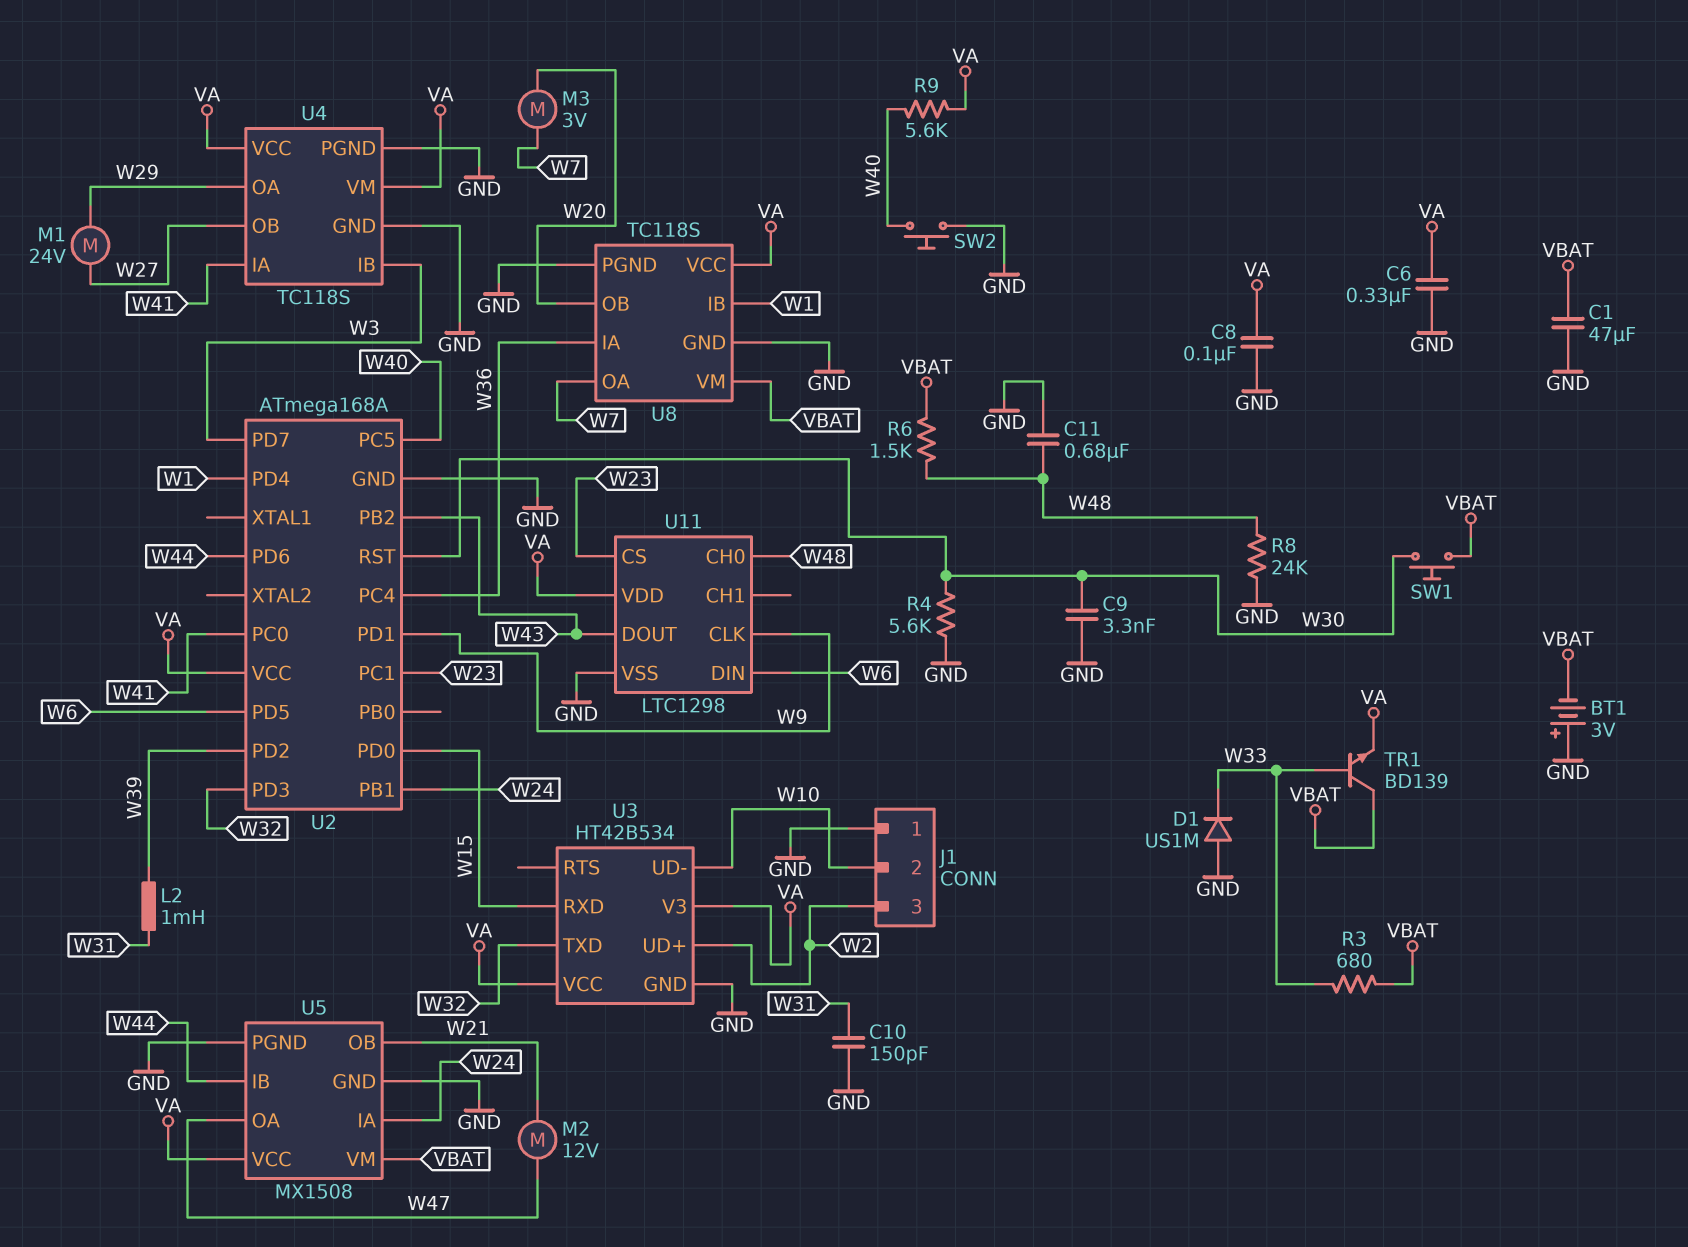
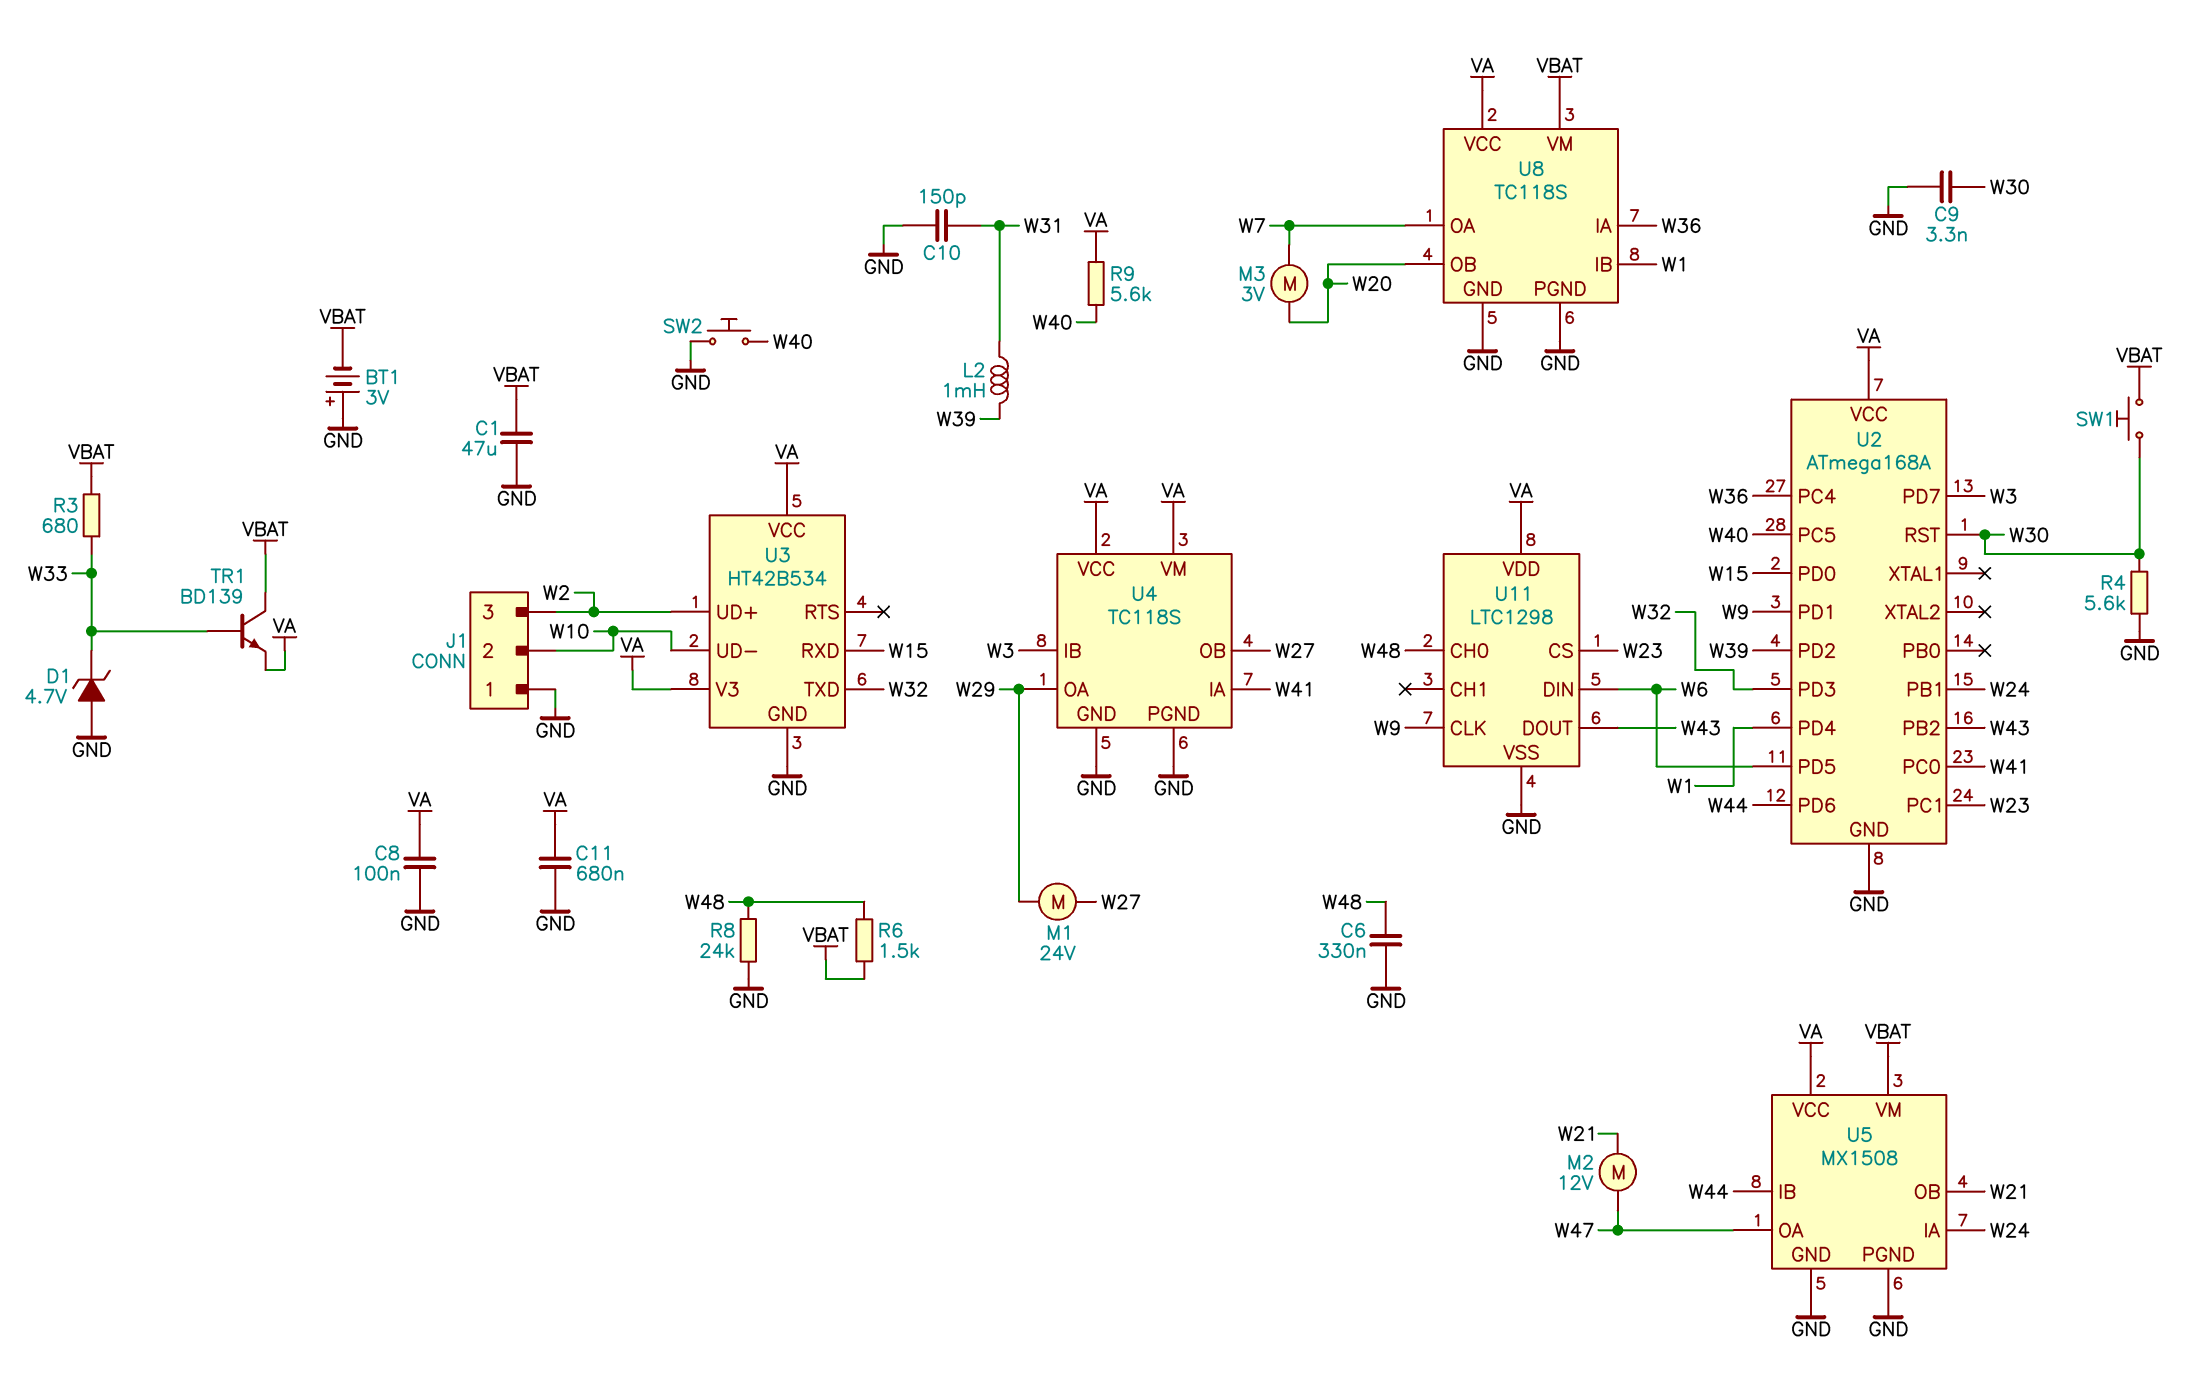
C6: 330nF (GND, VA) -> 330nF (GND, W48)
C11: 680nF (GND, W48) -> 680nF (GND, VA)
D1: diode US1M (A GND, K W33) -> zener 4.7V (A GND, K W33)

